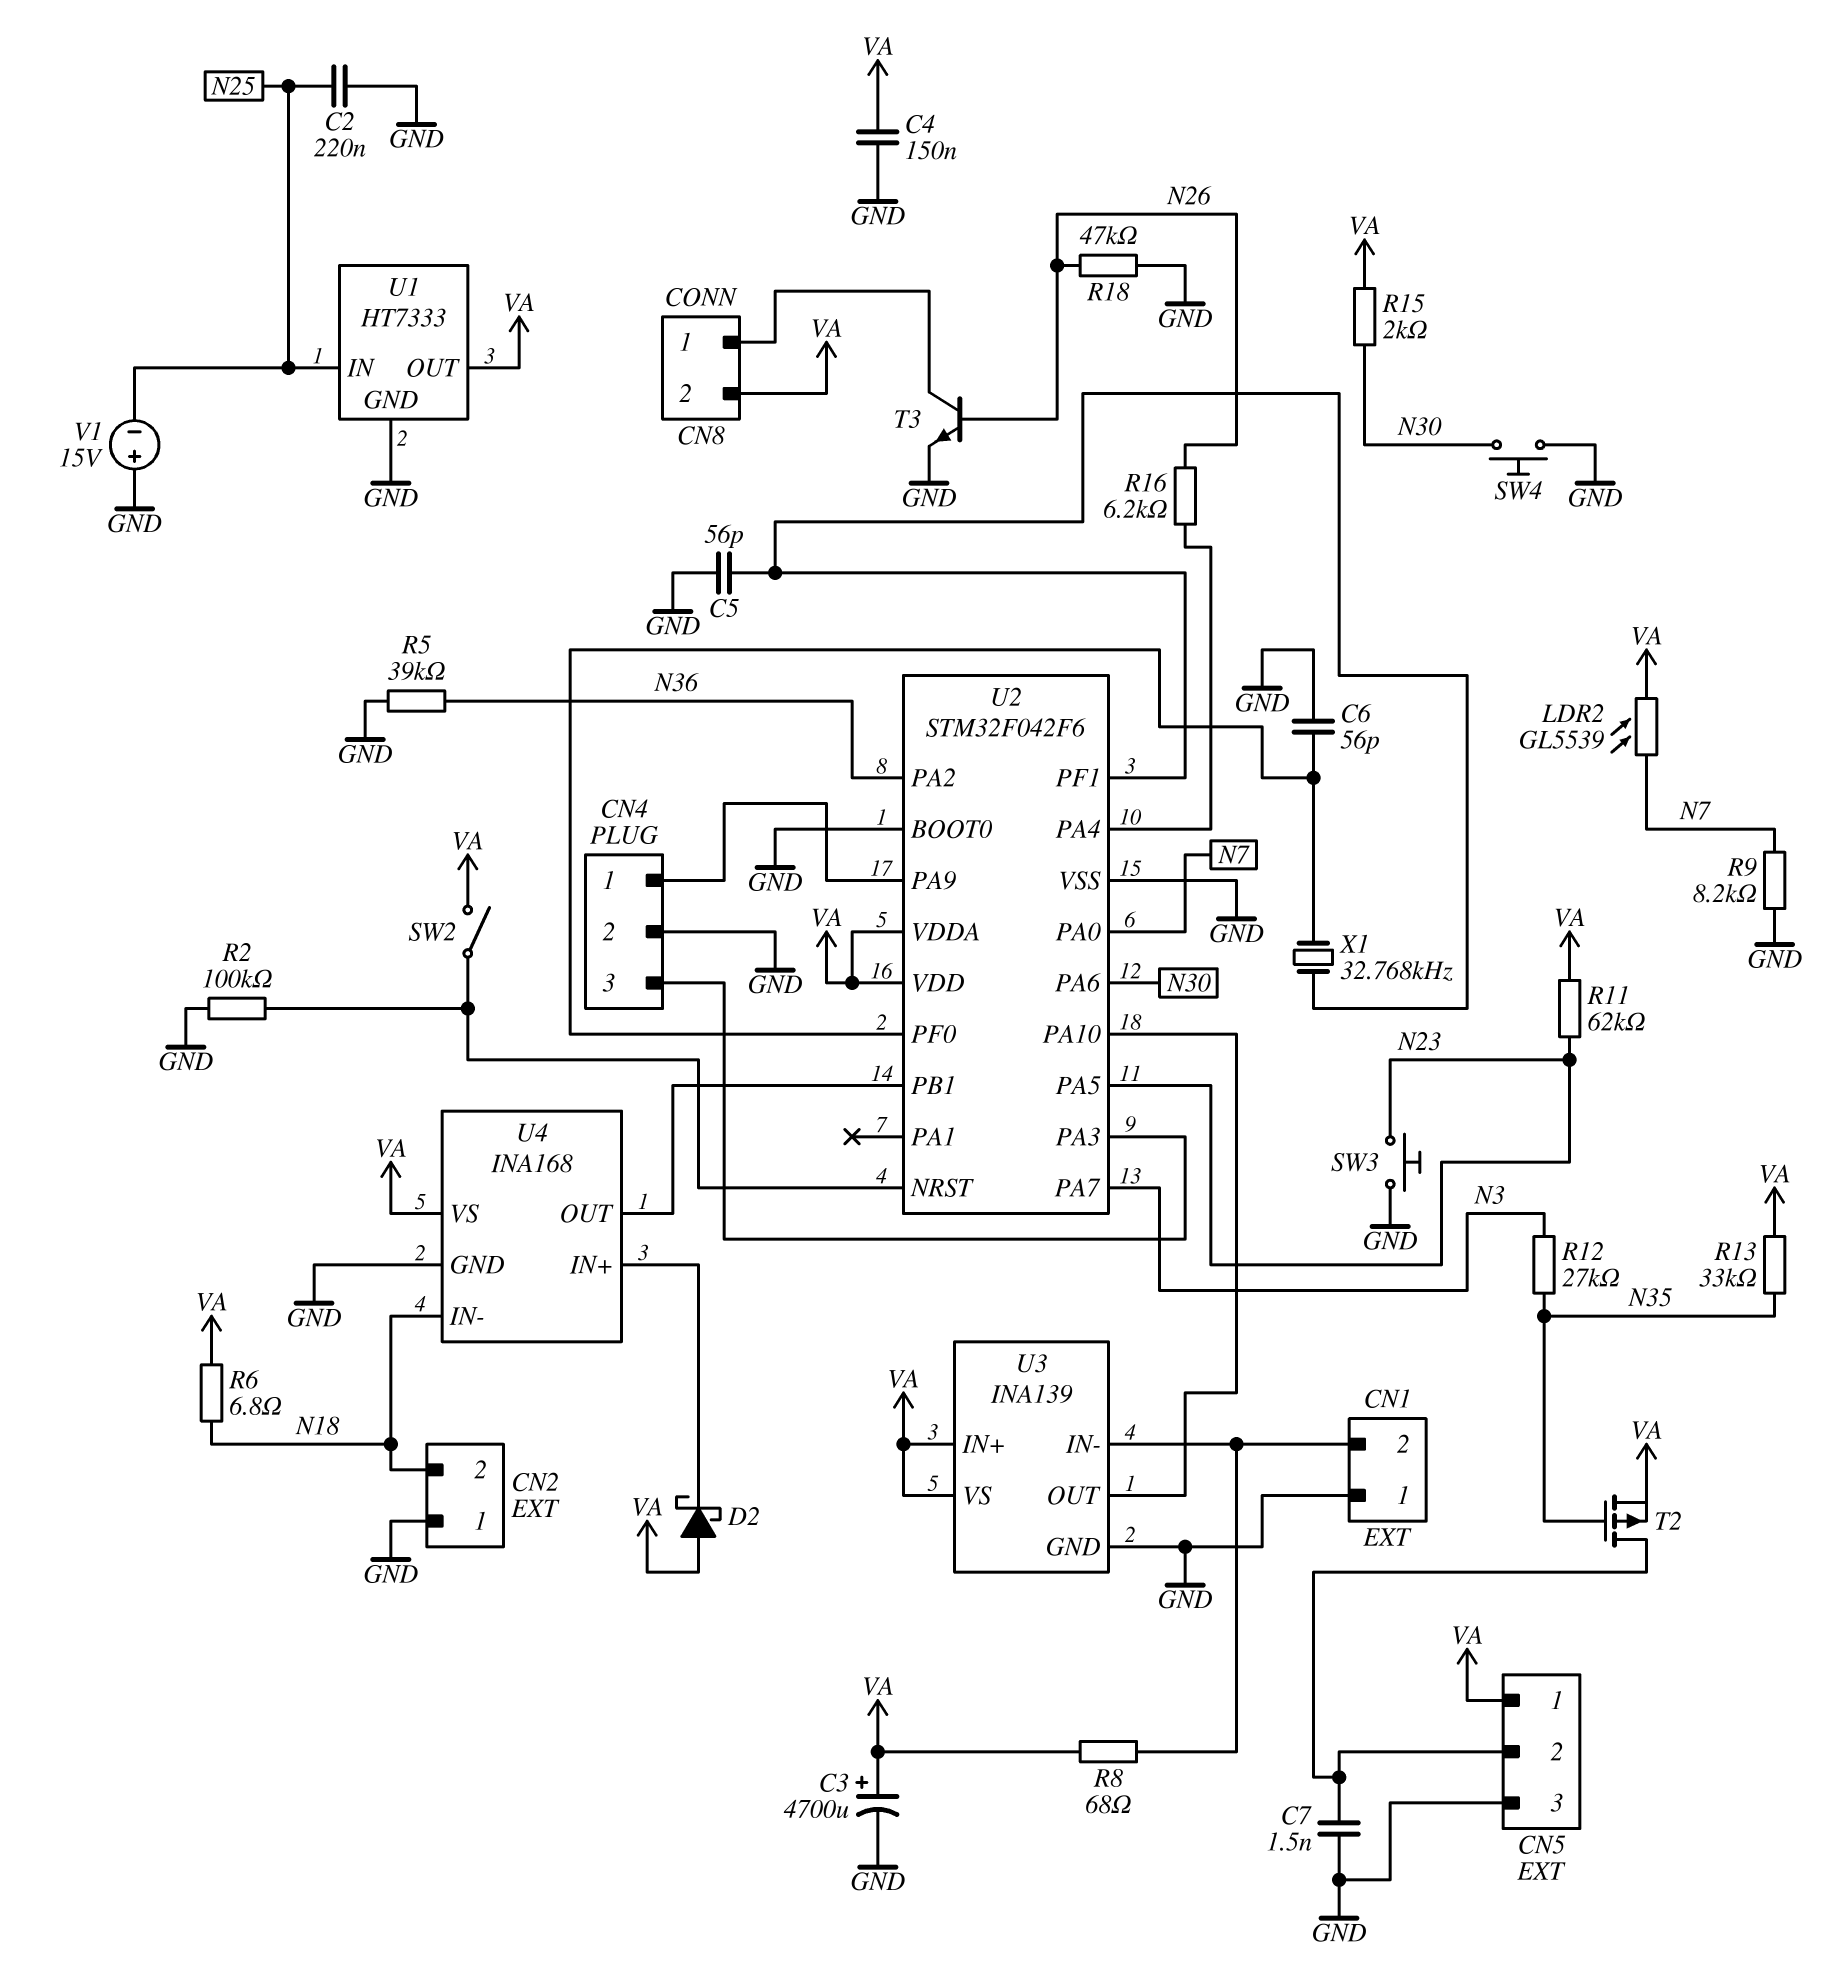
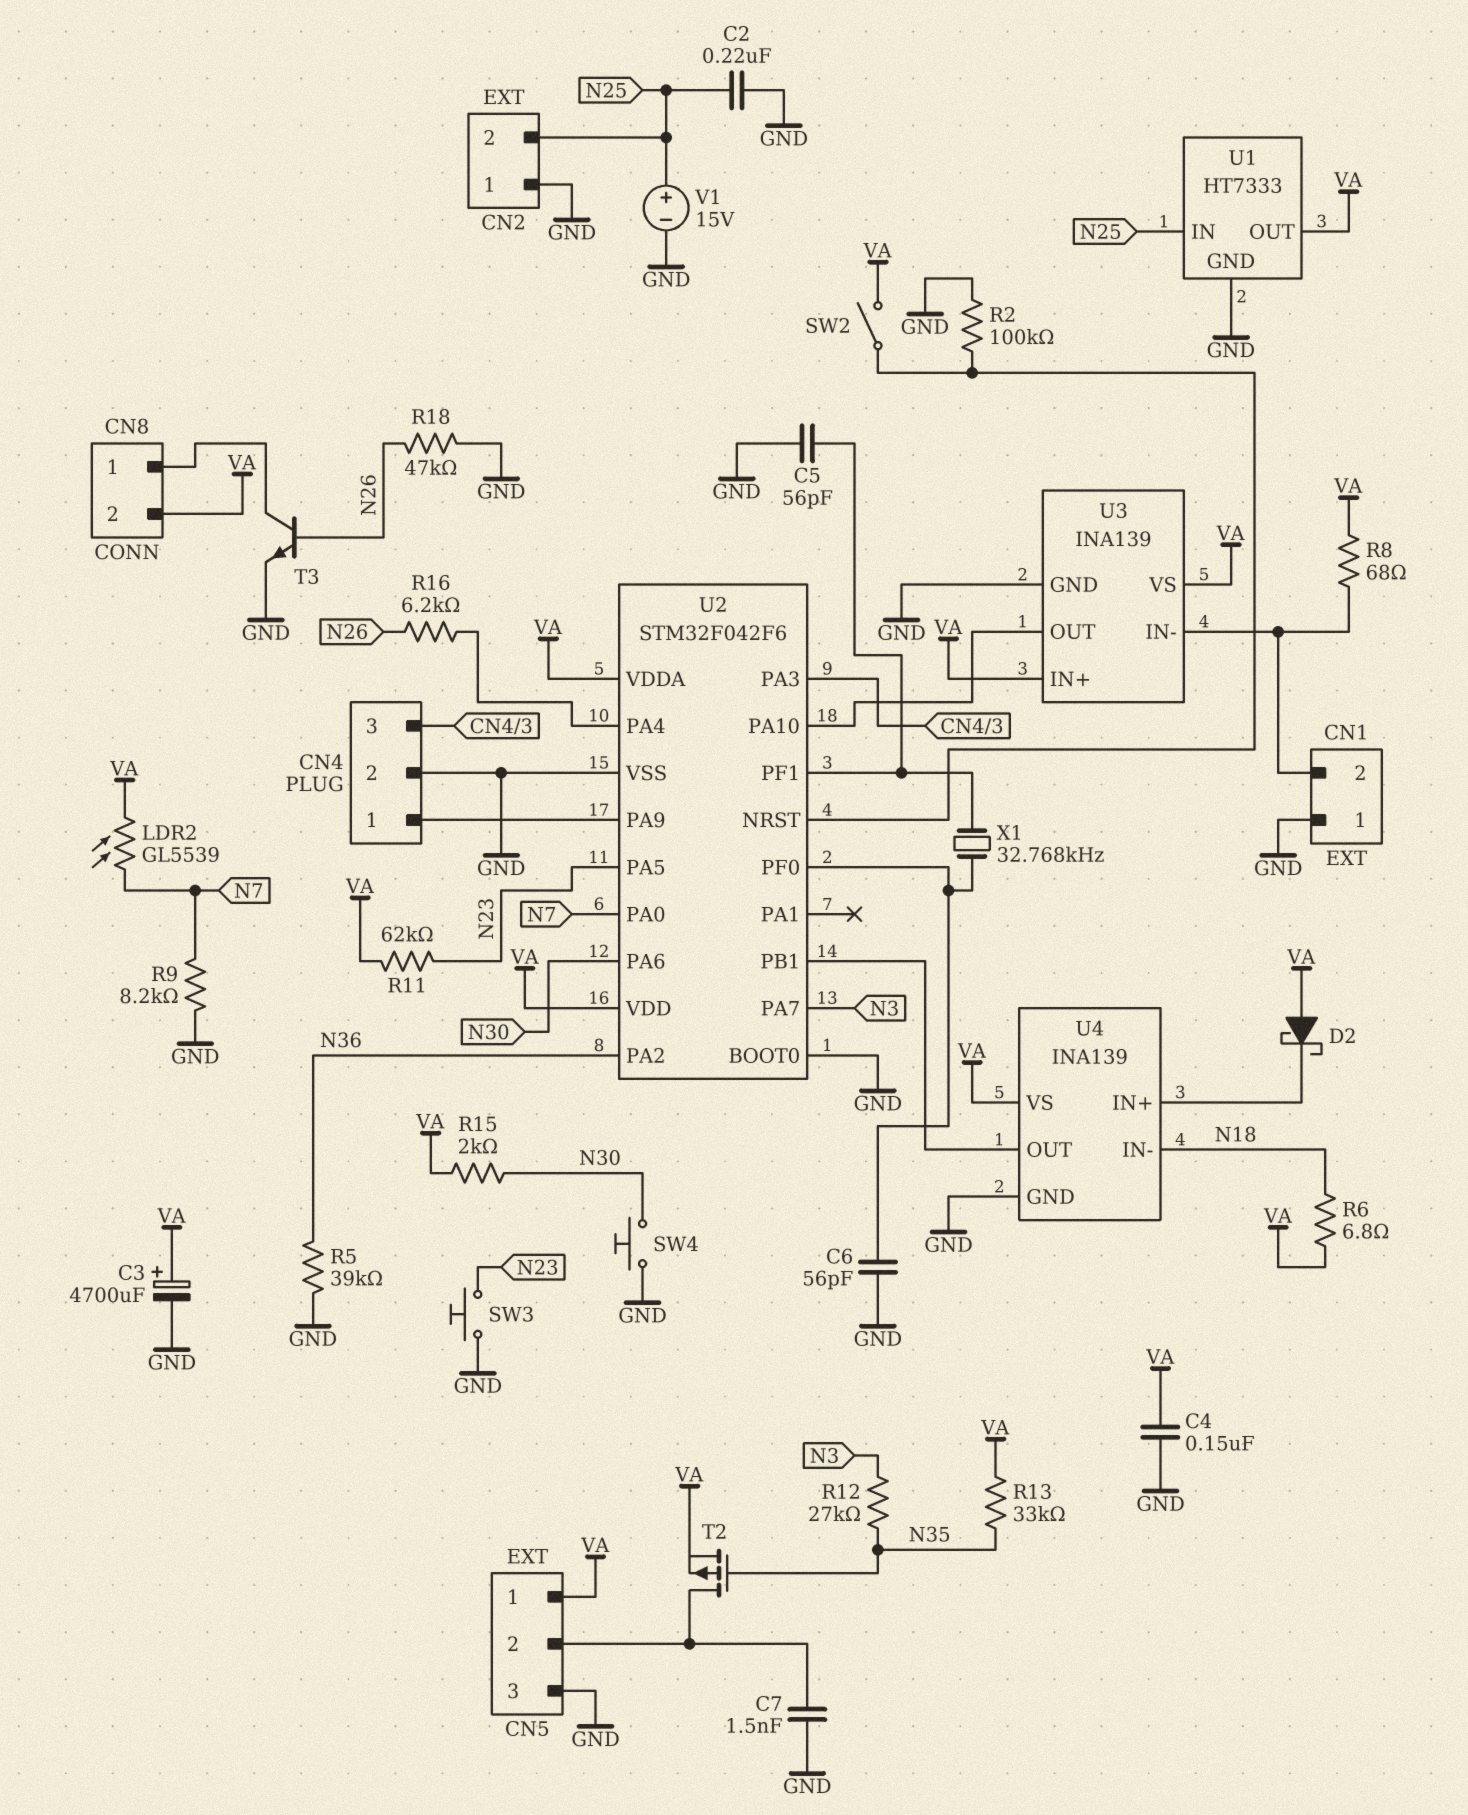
CN2 pin 2: N18 -> N25
U4: INA168 -> INA139
V1: 15V (plus GND, minus N25) -> 15V (plus N25, minus GND)

